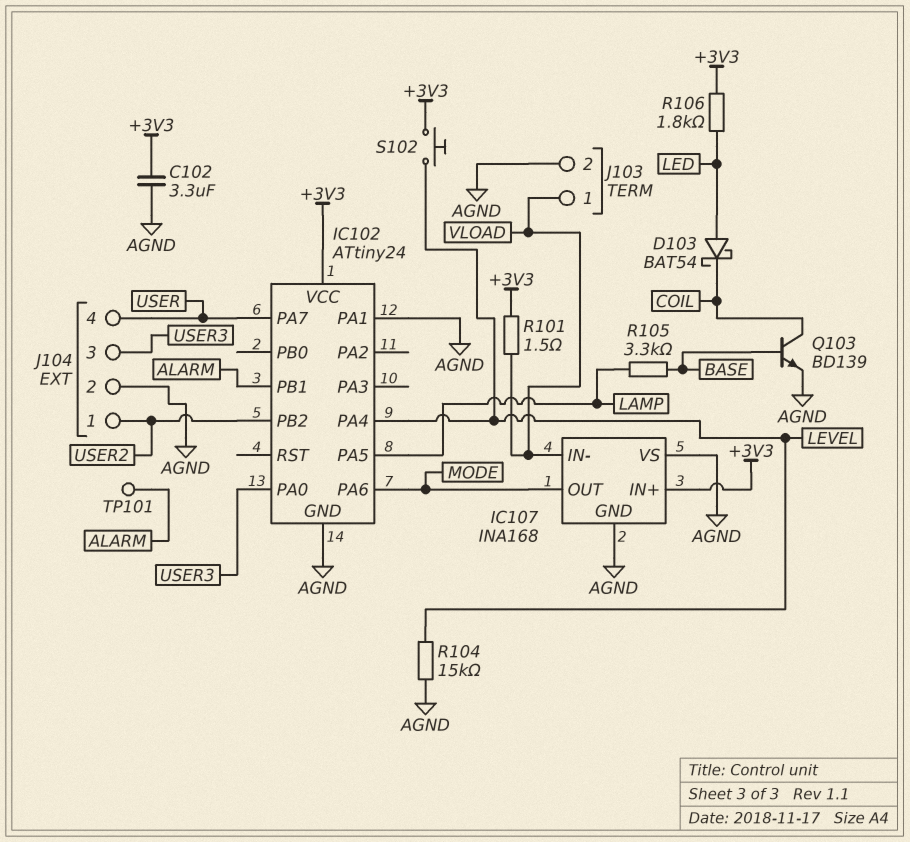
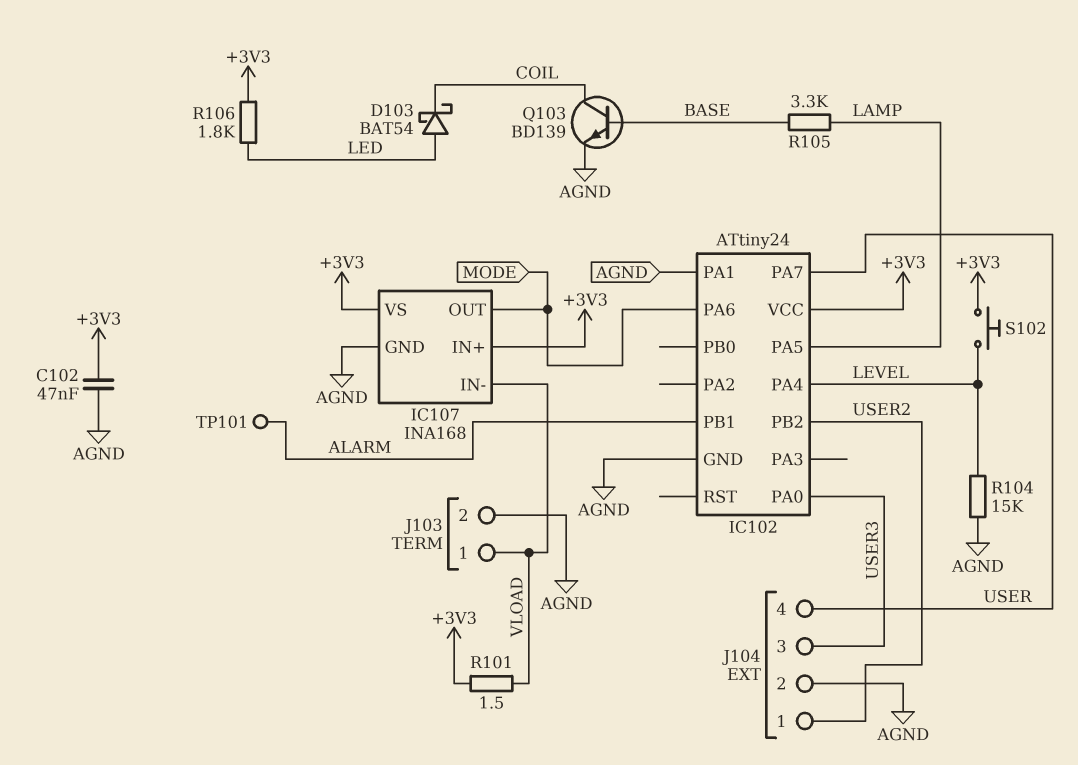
C102: 3.3uF (+3V3, AGND) -> 47nF (+3V3, AGND)
IC107 pin VS: AGND -> +3V3

